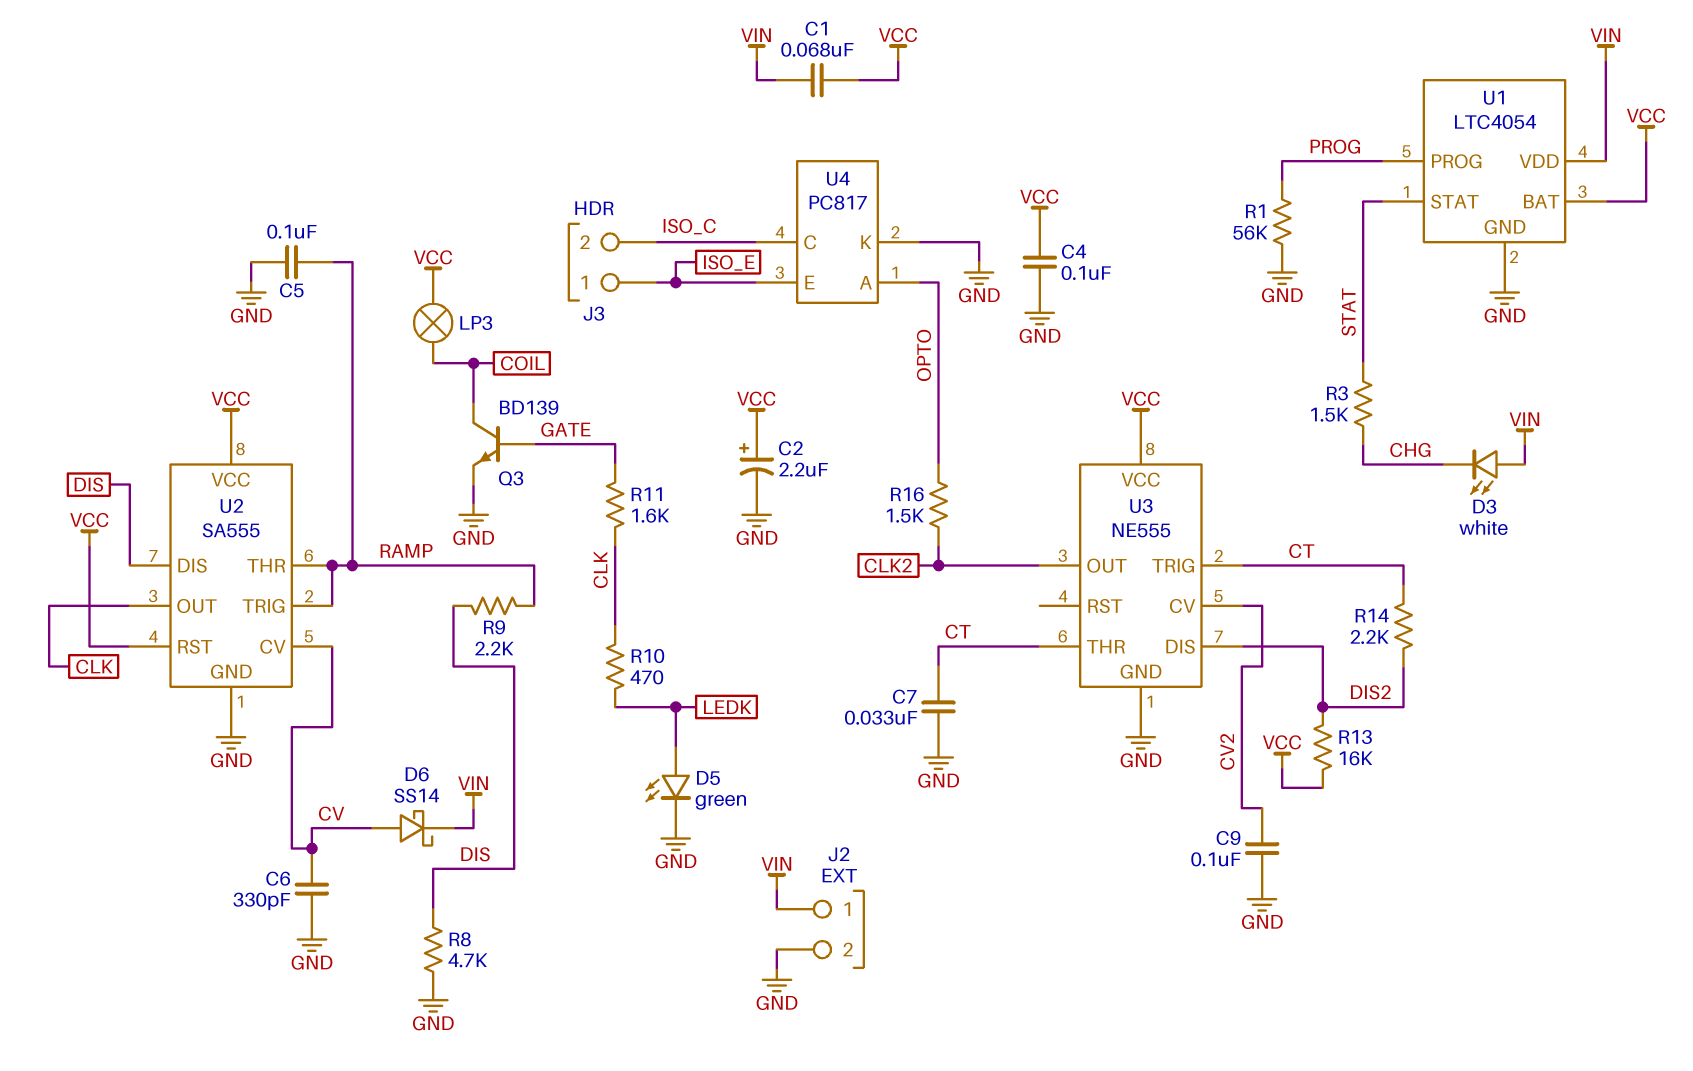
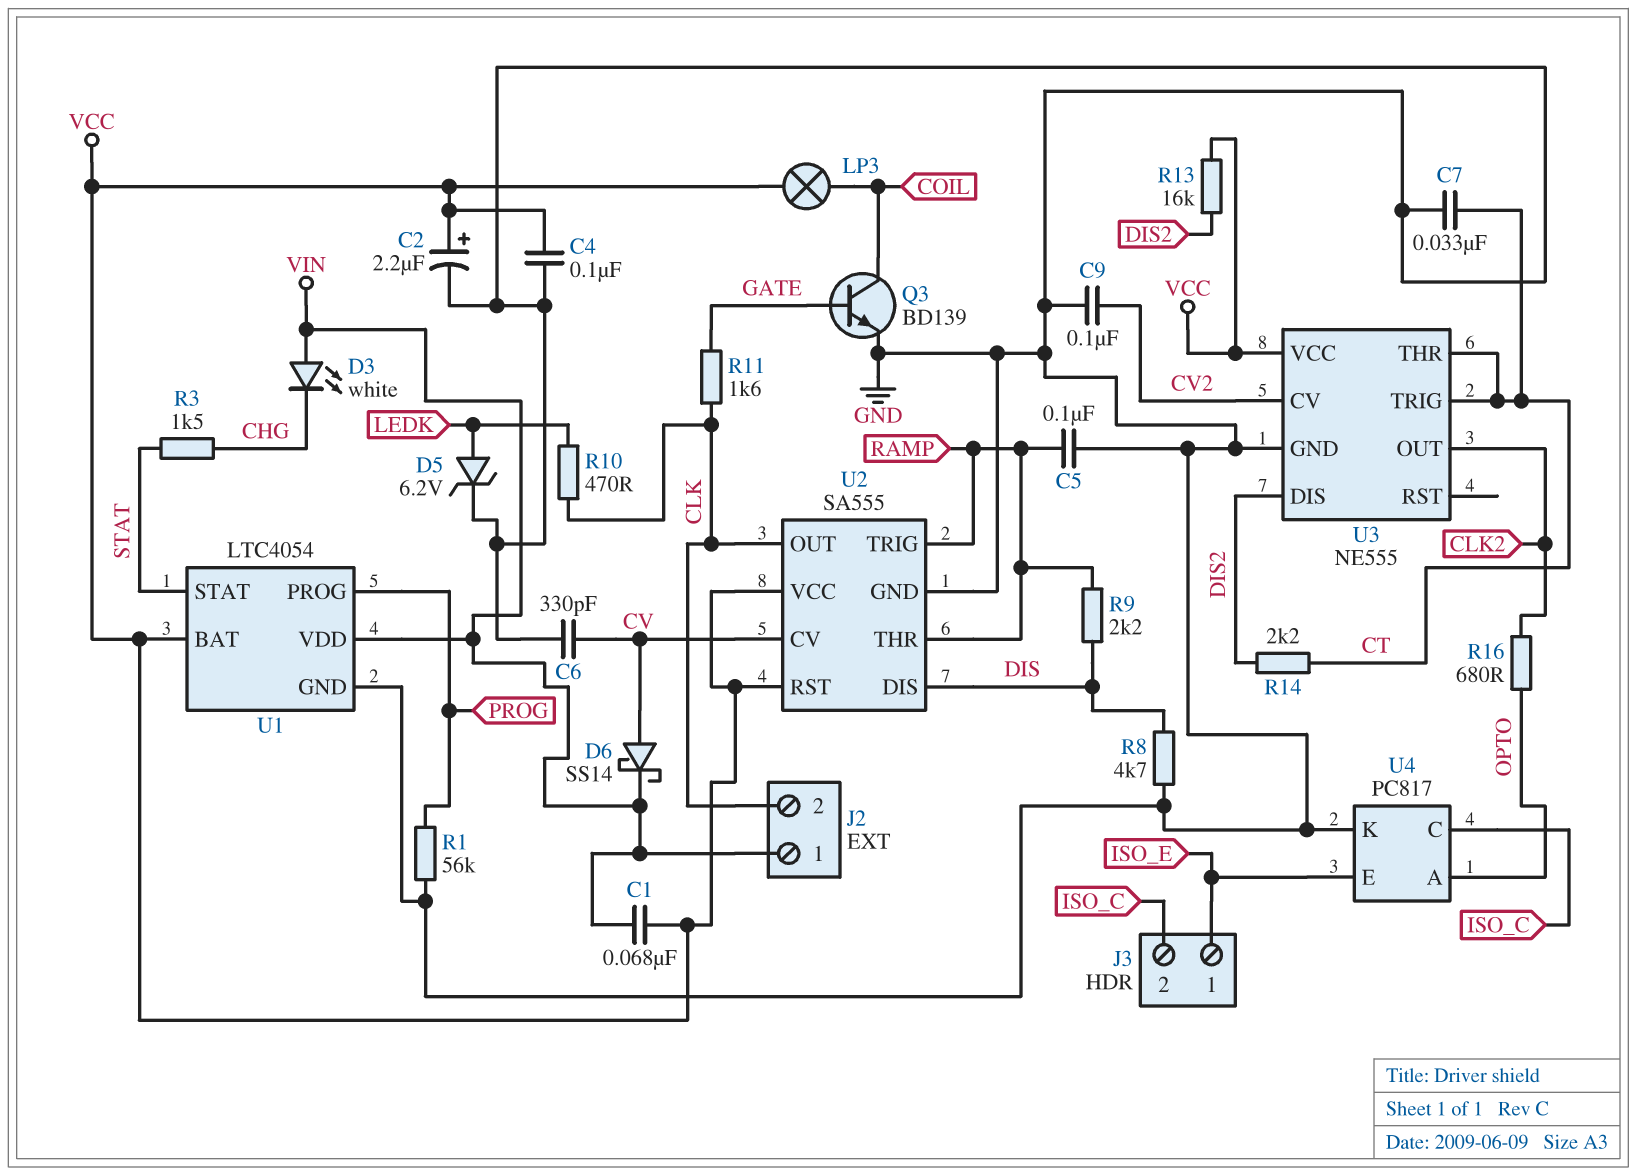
D5: LED green (A LEDK, K GND) -> zener 6.2V (A LEDK, K GND)
J2 pin 2: GND -> CLK
R16: 1.5k (CLK2, OPTO) -> 680 (CLK2, OPTO)

